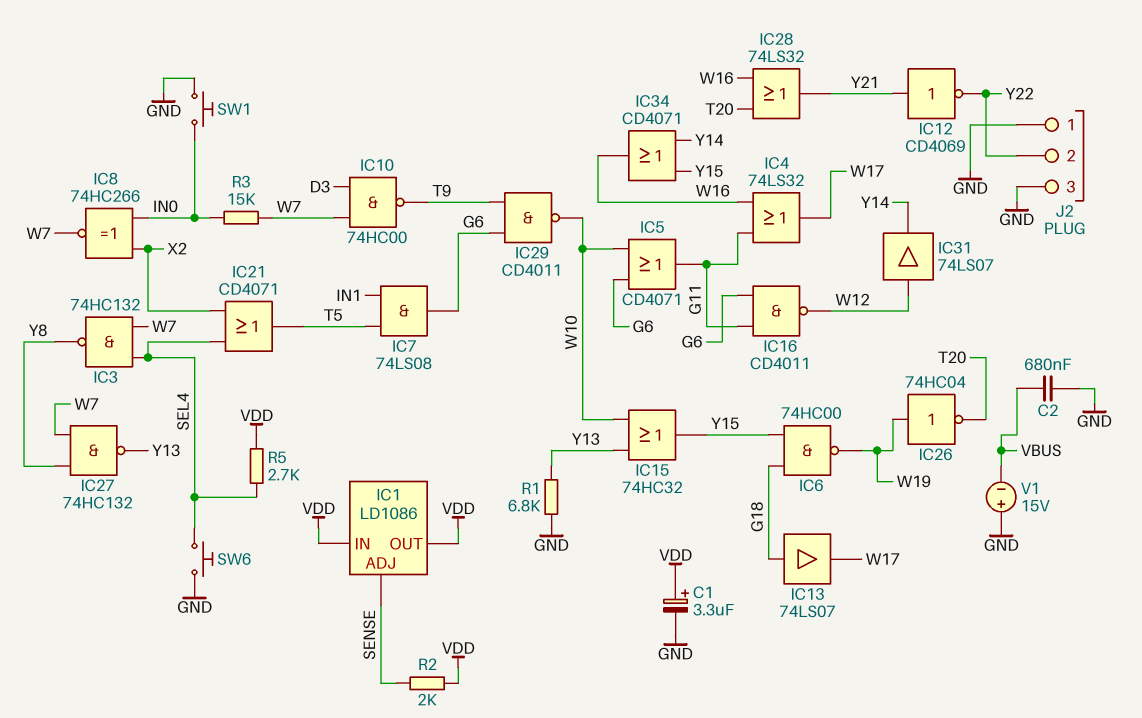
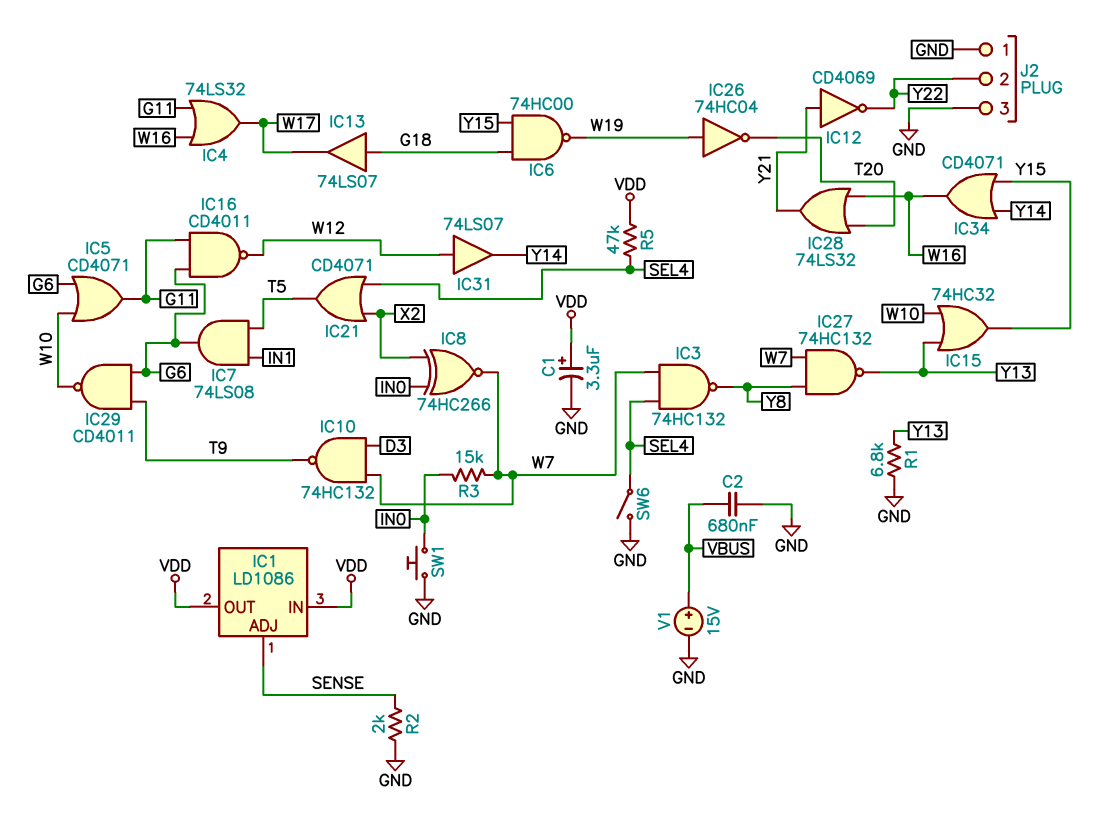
IC10: NAND 74HC00 (in D3, in W7, out T9) -> NAND 74HC132 (in D3, in W7, out T9)
R2: 2k (SENSE, VDD) -> 2k (GND, SENSE)
R5: 2.7k (SEL4, VDD) -> 47k (SEL4, VDD)
SW6: button (GND, SEL4) -> switch (GND, SEL4)
V1: 15V (plus GND, minus VBUS) -> 15V (plus VBUS, minus GND)

